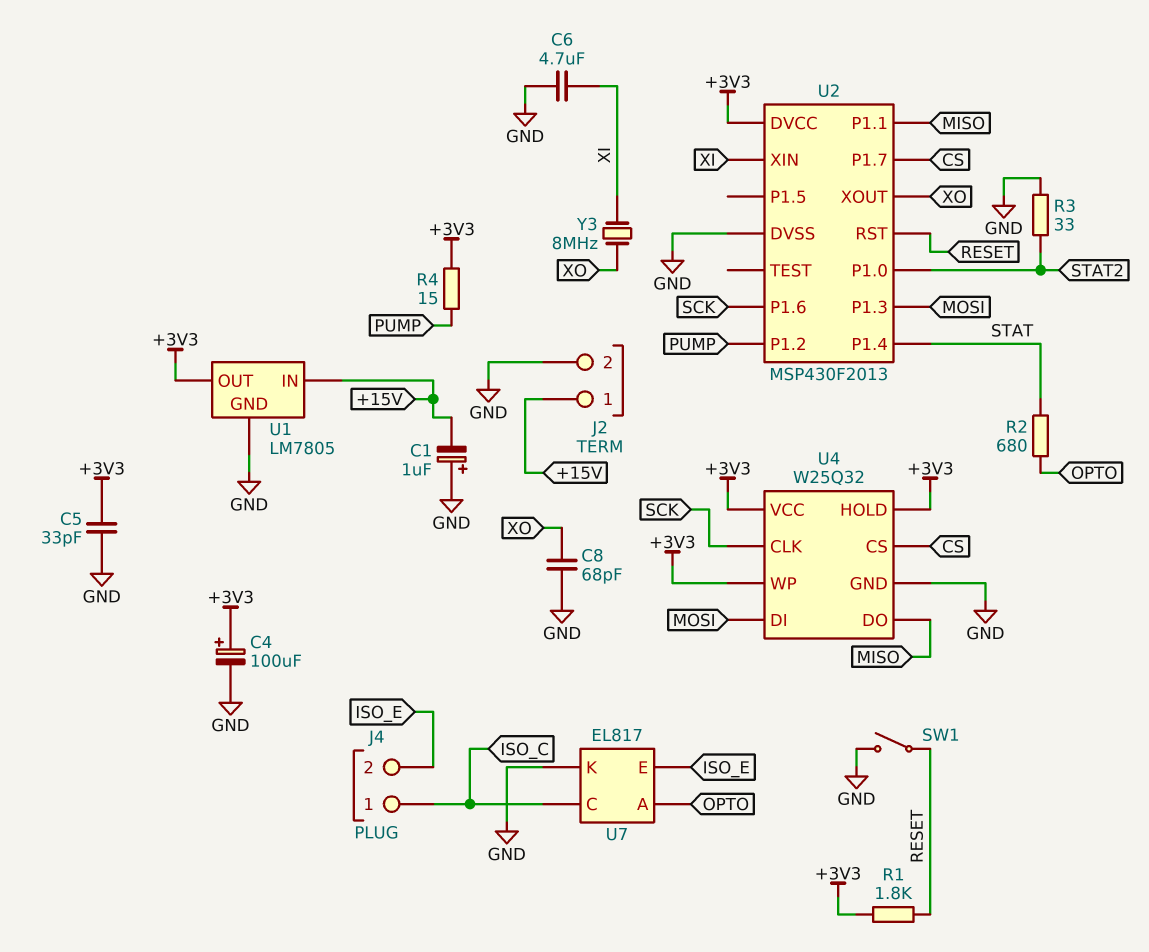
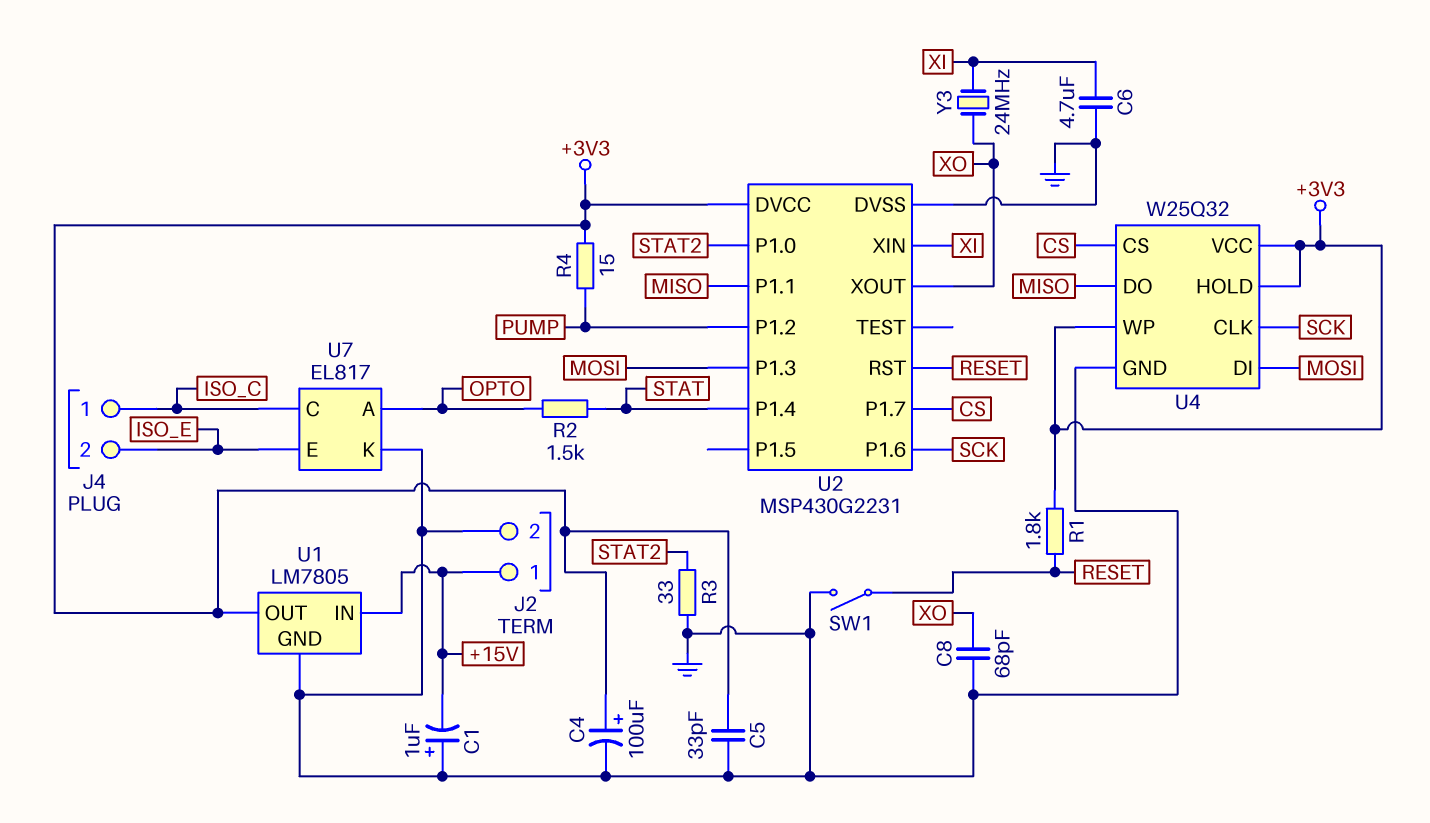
R2: 680 (OPTO, STAT) -> 1.5k (OPTO, STAT)
U2: MSP430F2013 -> MSP430G2231
Y3: 8MHz (XI, XO) -> 24MHz (XI, XO)

